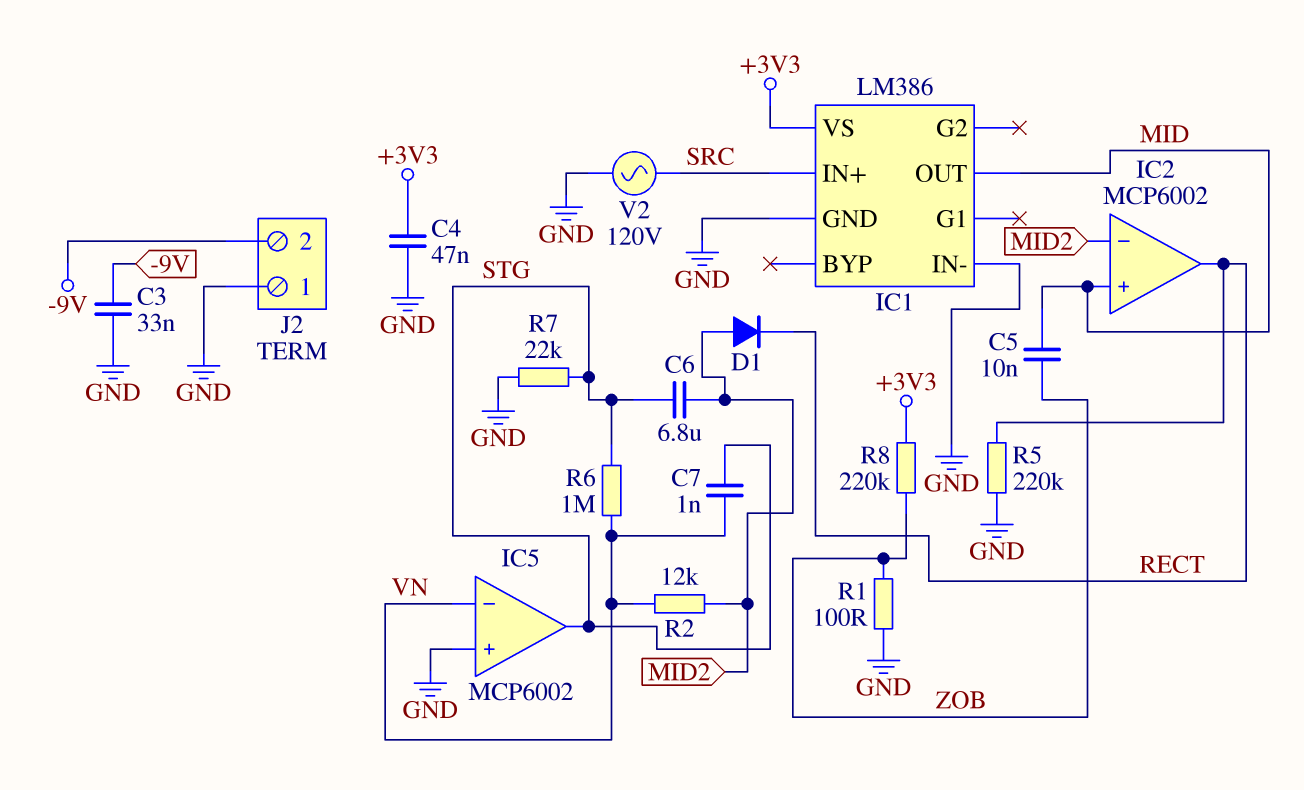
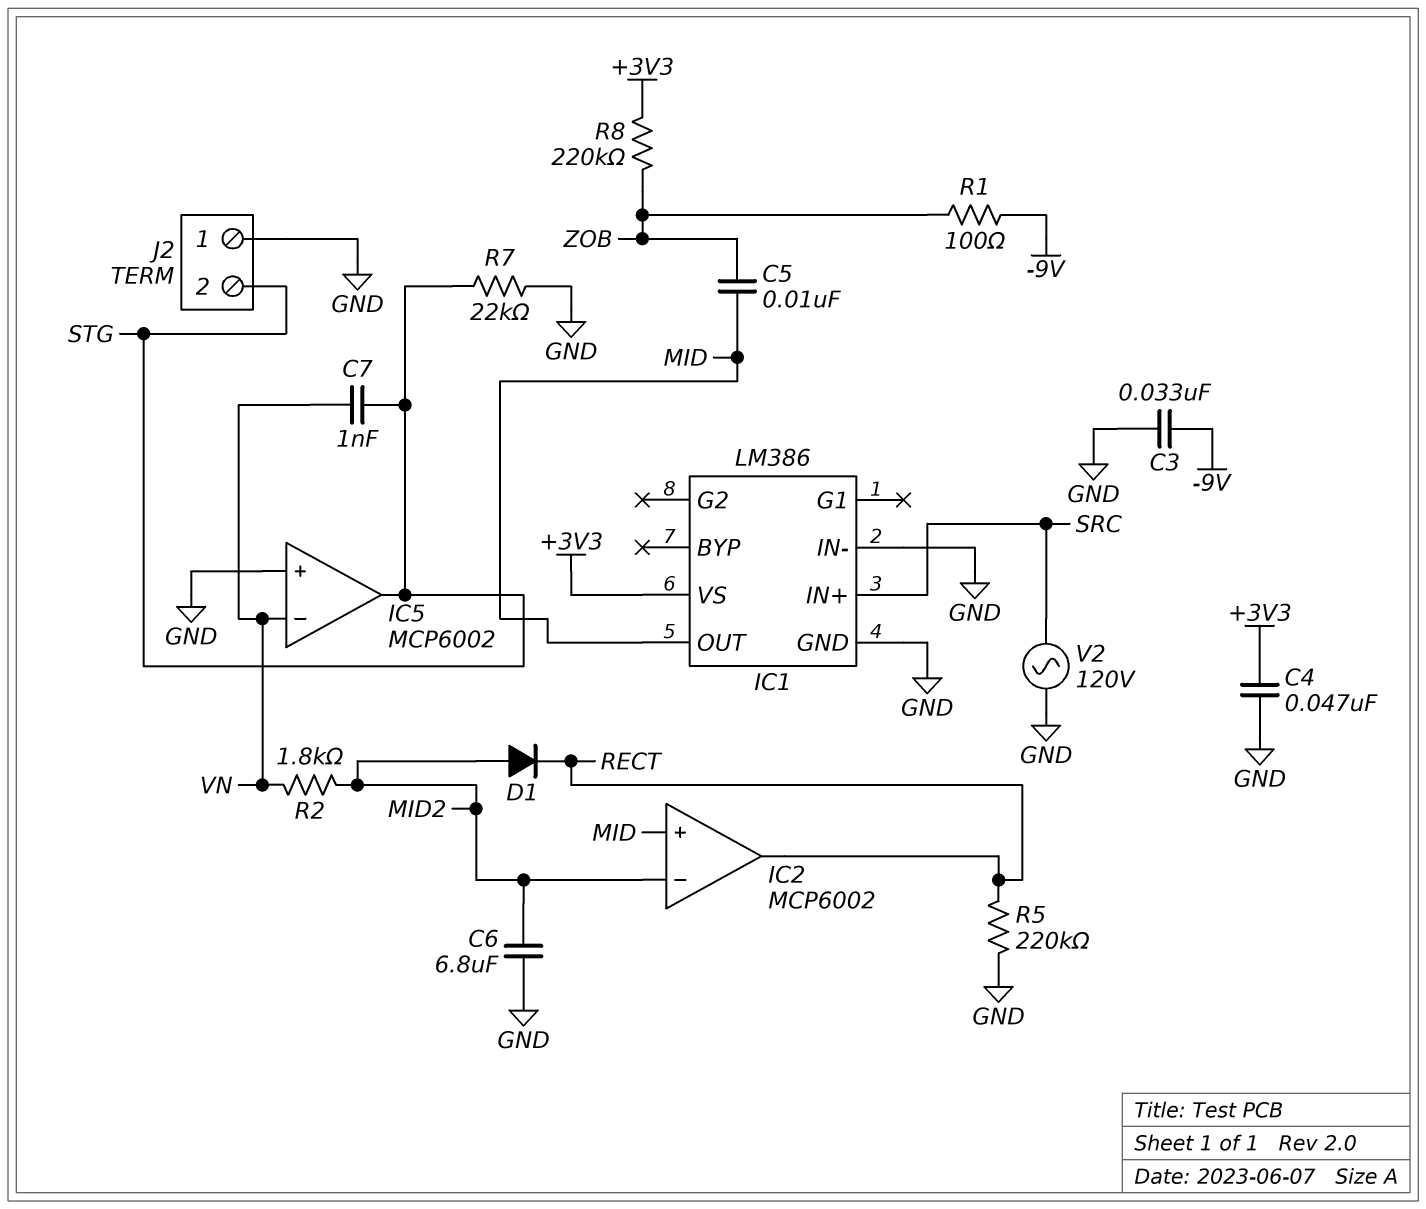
C6: 6.8uF (MID2, STG) -> 6.8uF (GND, MID2)
J2 pin 2: -9V -> STG
R1: 100 (GND, ZOB) -> 100 (-9V, ZOB)
R2: 12k (MID2, VN) -> 1.8k (MID2, VN)
R6: 1M (STG, VN) -> none

